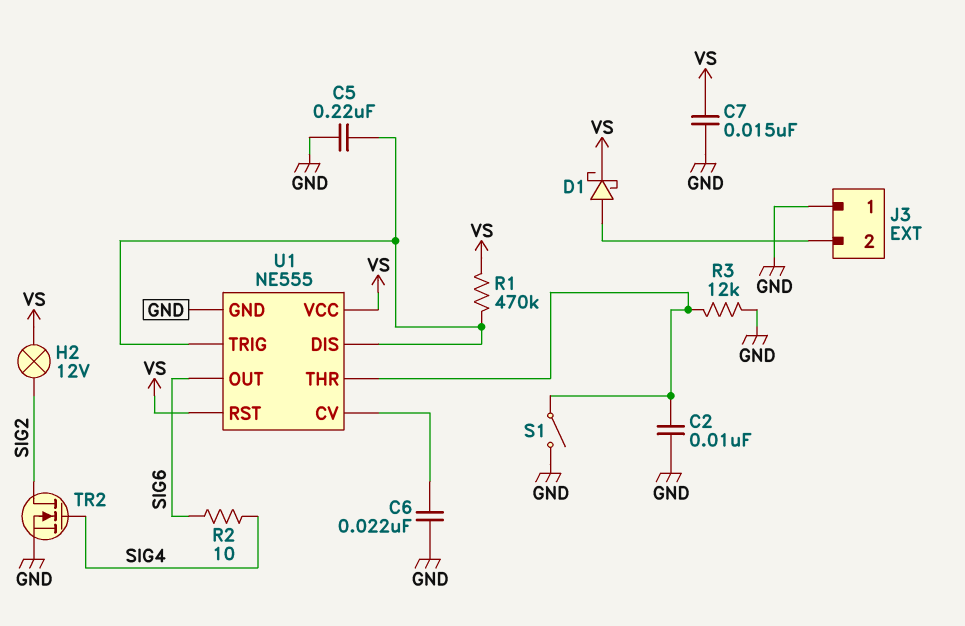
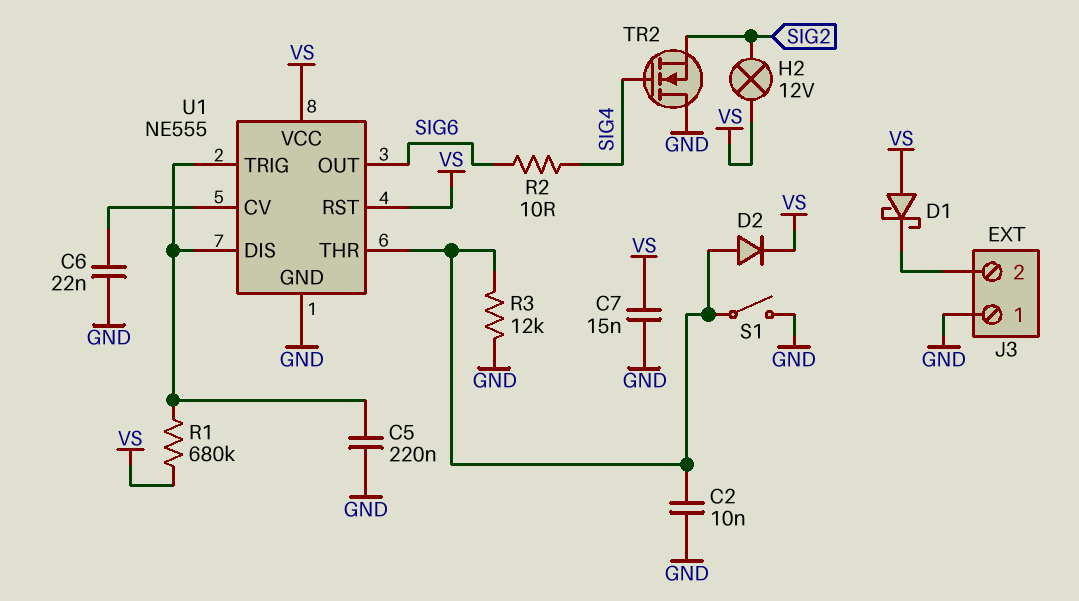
D1: schottky (A J3/2, K VS) -> schottky (A VS, K J3/2)
D2: none -> diode (A U1/THR, K VS)
R1: 470k (U1/DIS, VS) -> 680k (U1/DIS, VS)
TR2: NMOS (G SIG4, D SIG2, S GND) -> NMOS (G SIG4, D GND, S SIG2)

